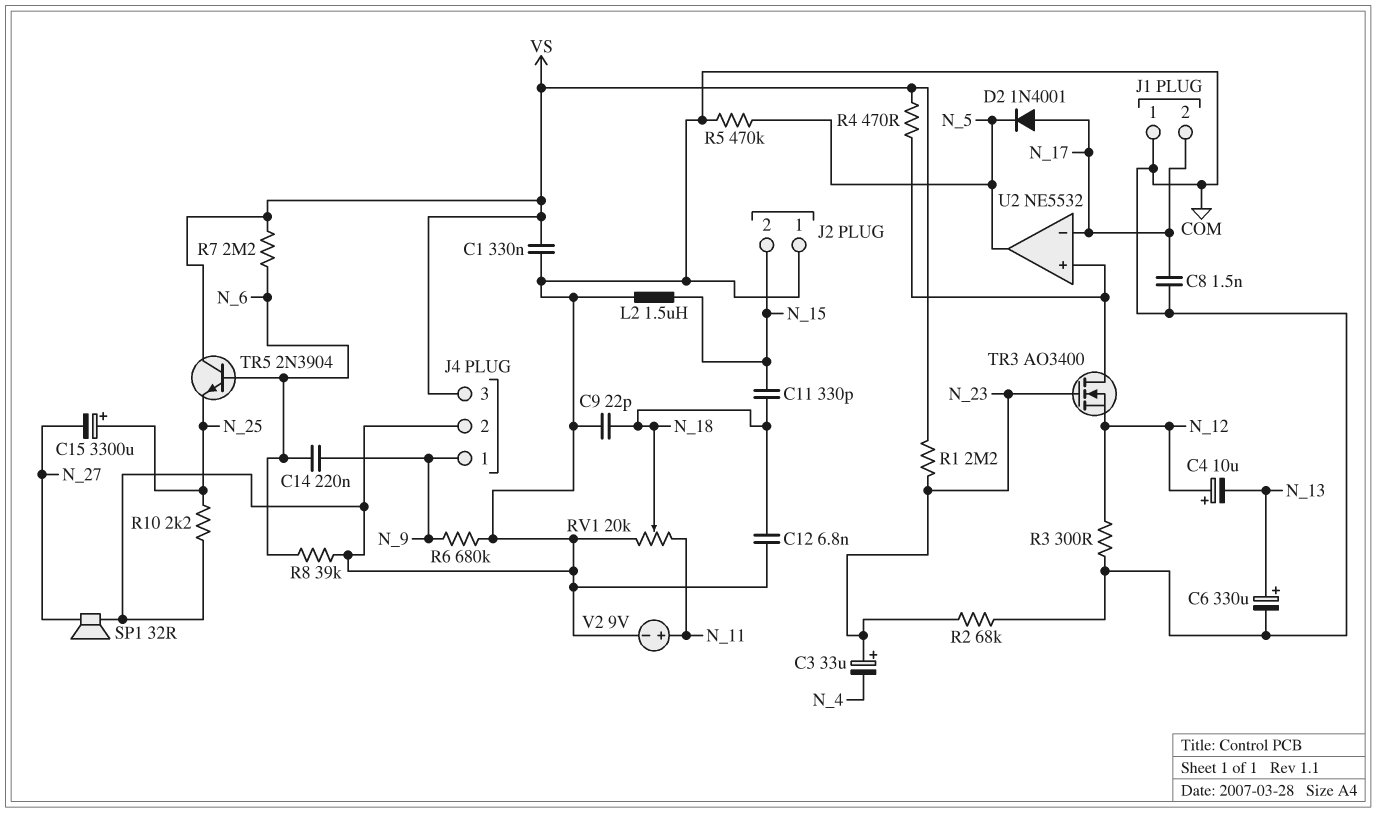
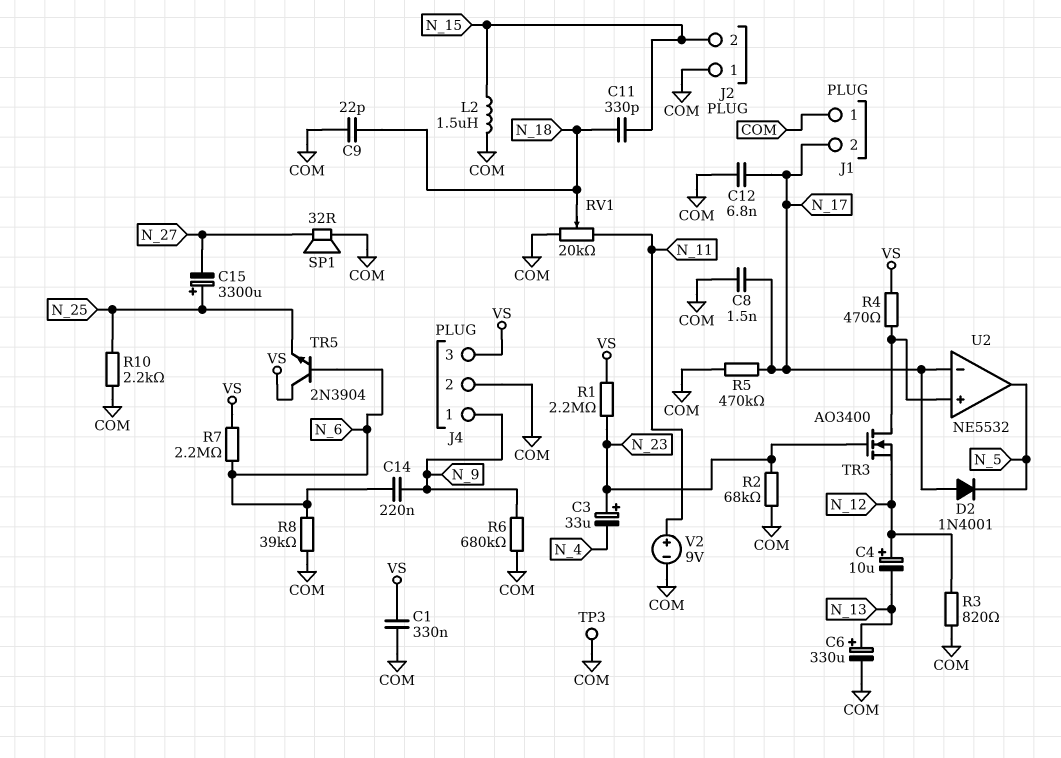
C12: 6.8nF (COM, N_18) -> 6.8nF (COM, N_17)
R3: 300 (COM, N_12) -> 820 (COM, N_12)
R5: 470k (COM, N_5) -> 470k (COM, N_17)
TP3: none -> test point (COM)

